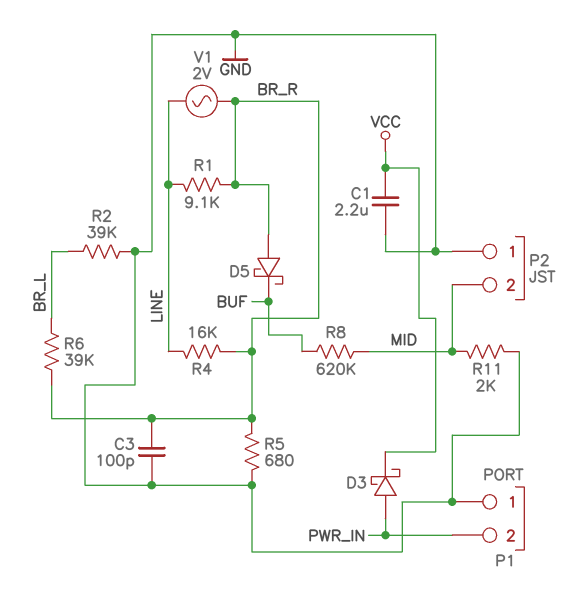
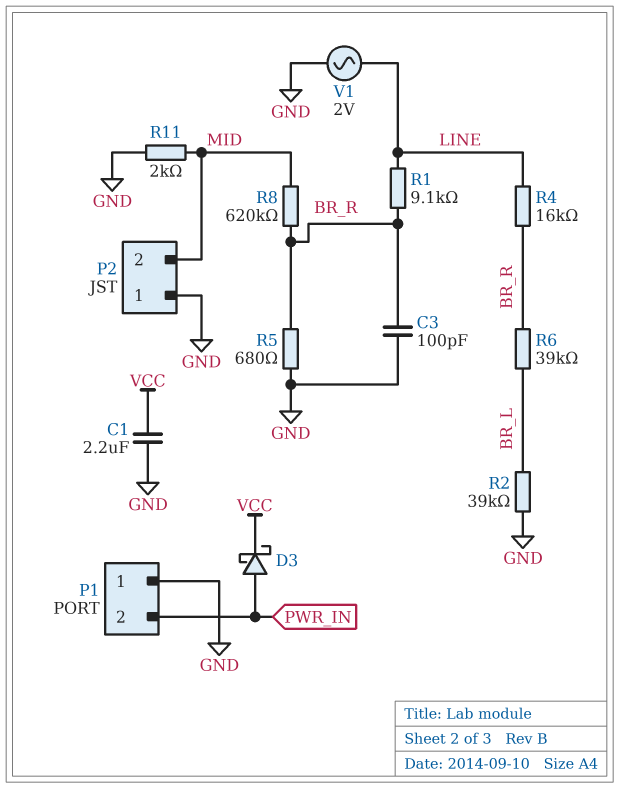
D5: schottky (A BR_R, K BUF) -> none
R8: 620k (BUF, MID) -> 620k (BR_R, MID)
V1: AC 2V (BR_R, LINE) -> AC 2V (GND, LINE)

